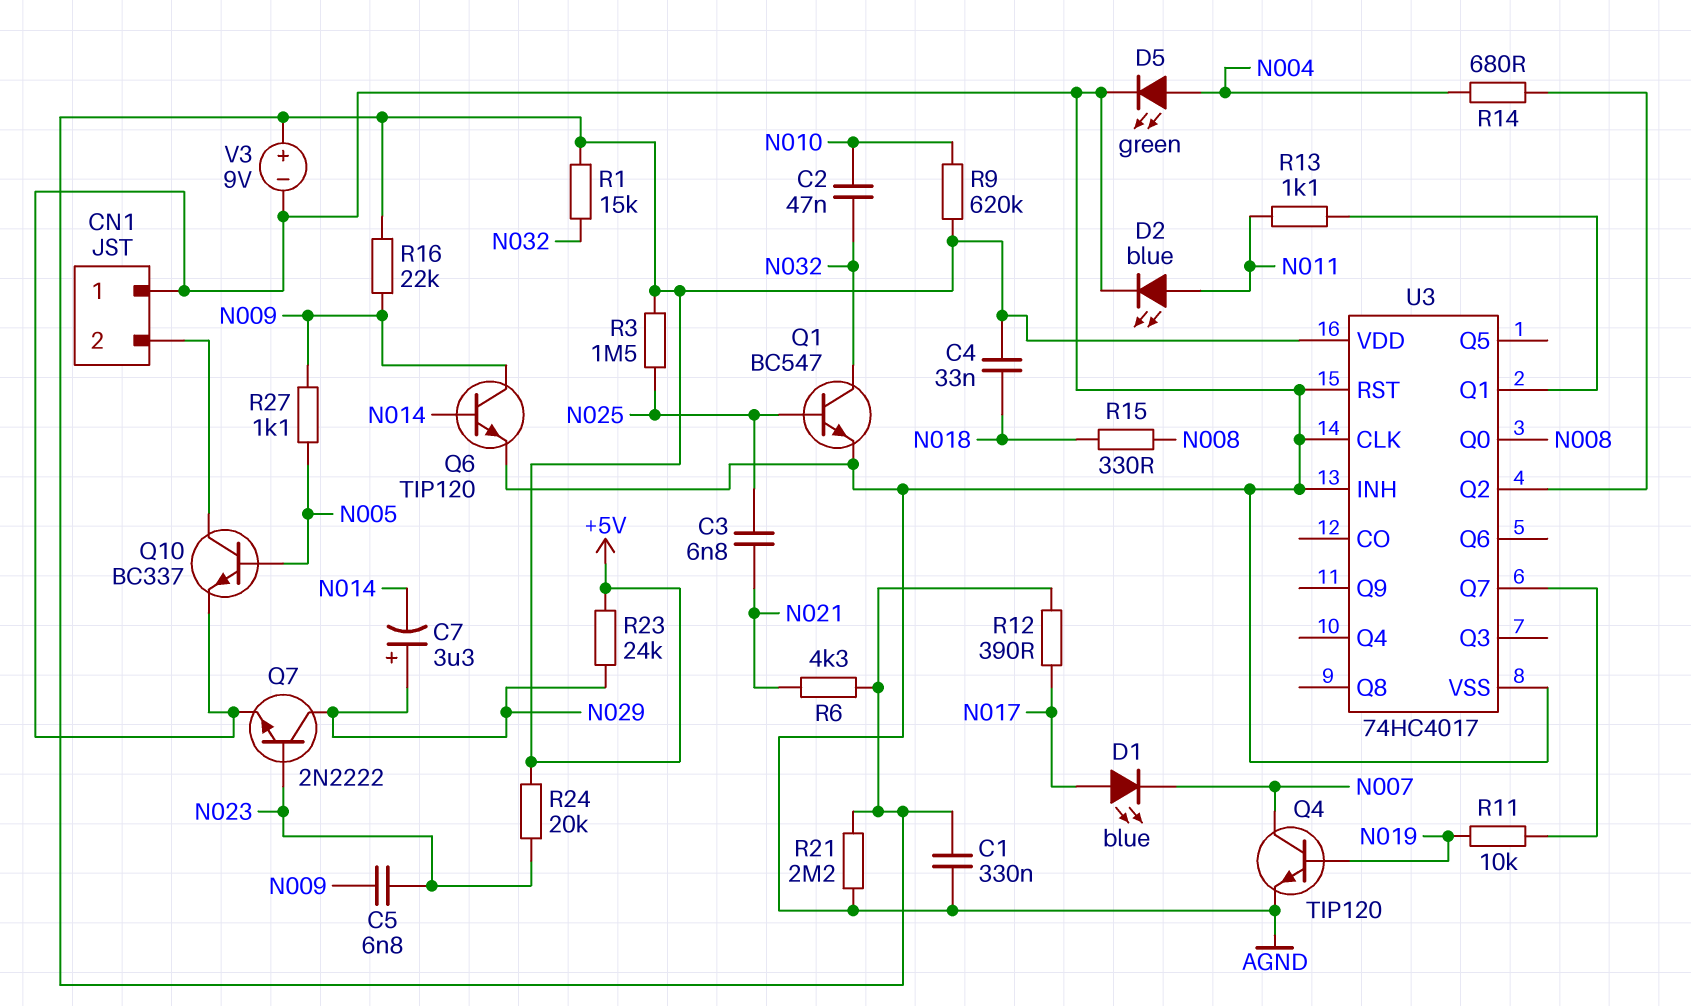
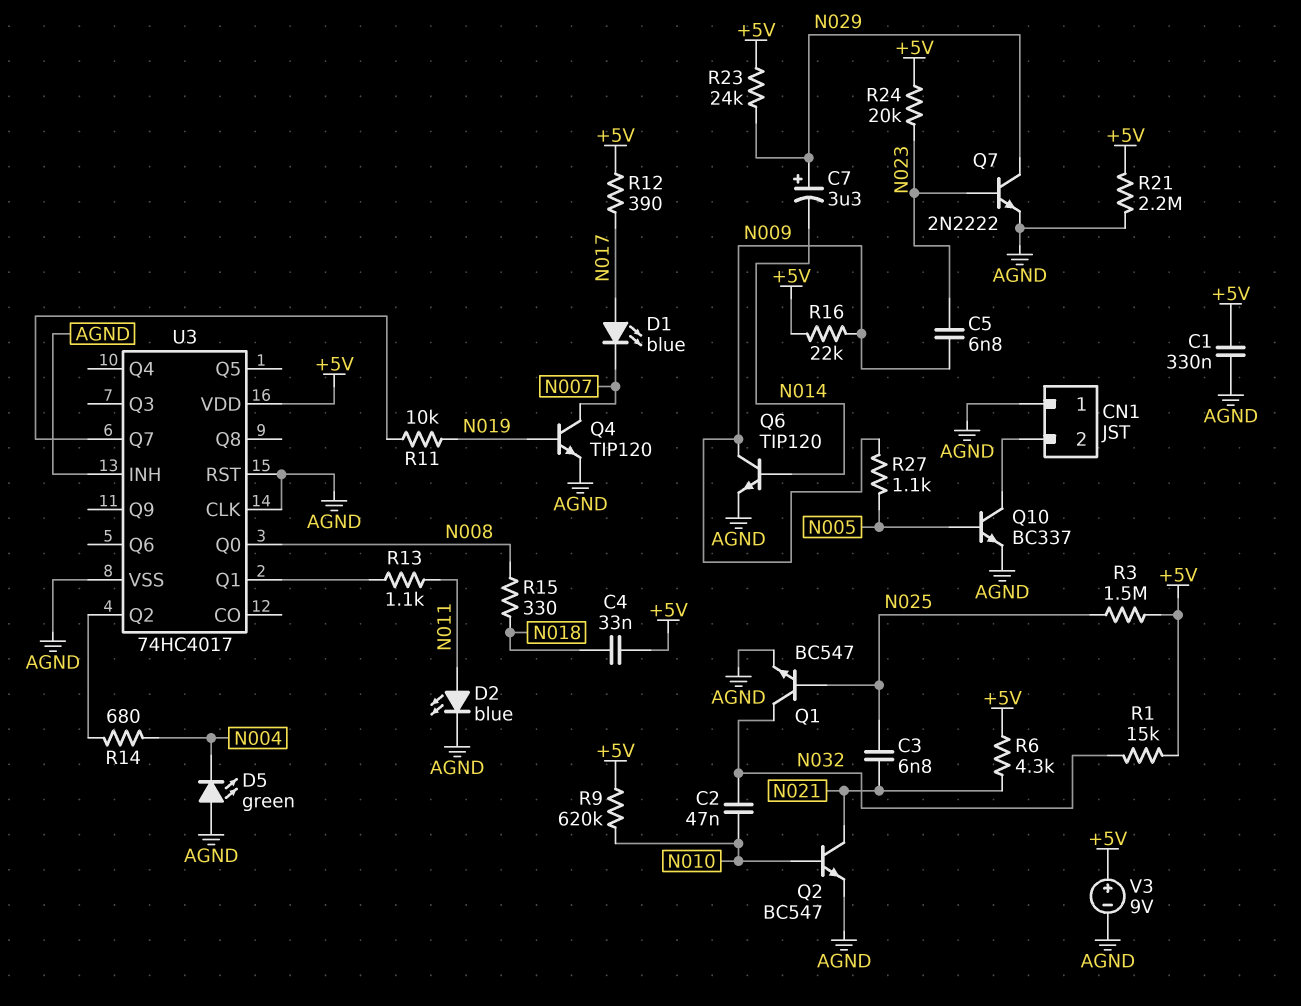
D5: LED green (A N004, K AGND) -> LED green (A AGND, K N004)
Q2: none -> NPN BC547 (B N010, C N021, E AGND)

